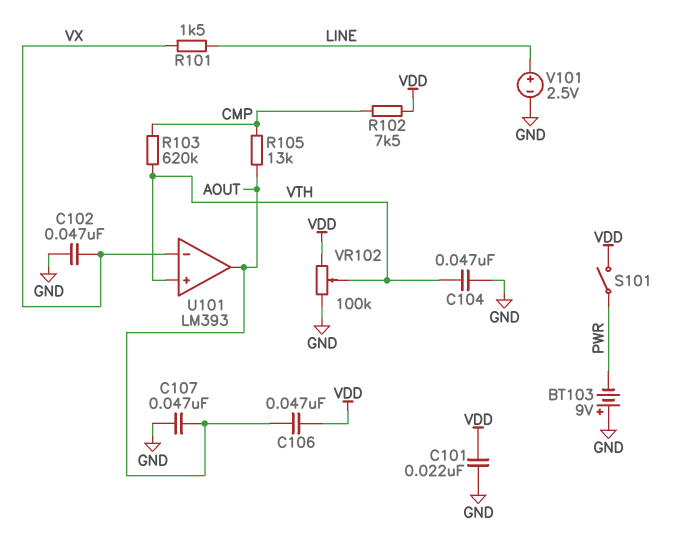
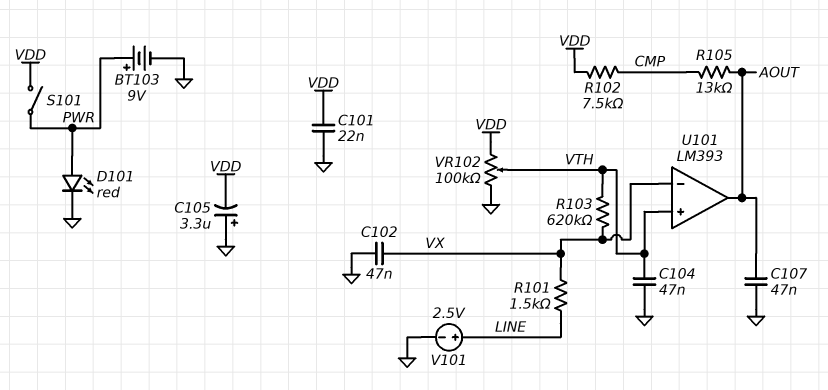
BT103: 9V (plus GND, minus PWR) -> 9V (plus PWR, minus GND)
C105: none -> 3.3uF (plus GND, minus VDD)
C106: 47nF (AOUT, VDD) -> none
D101: none -> LED red (A PWR, K GND)
R103: 620k (CMP, VTH) -> 620k (VTH, VX)

